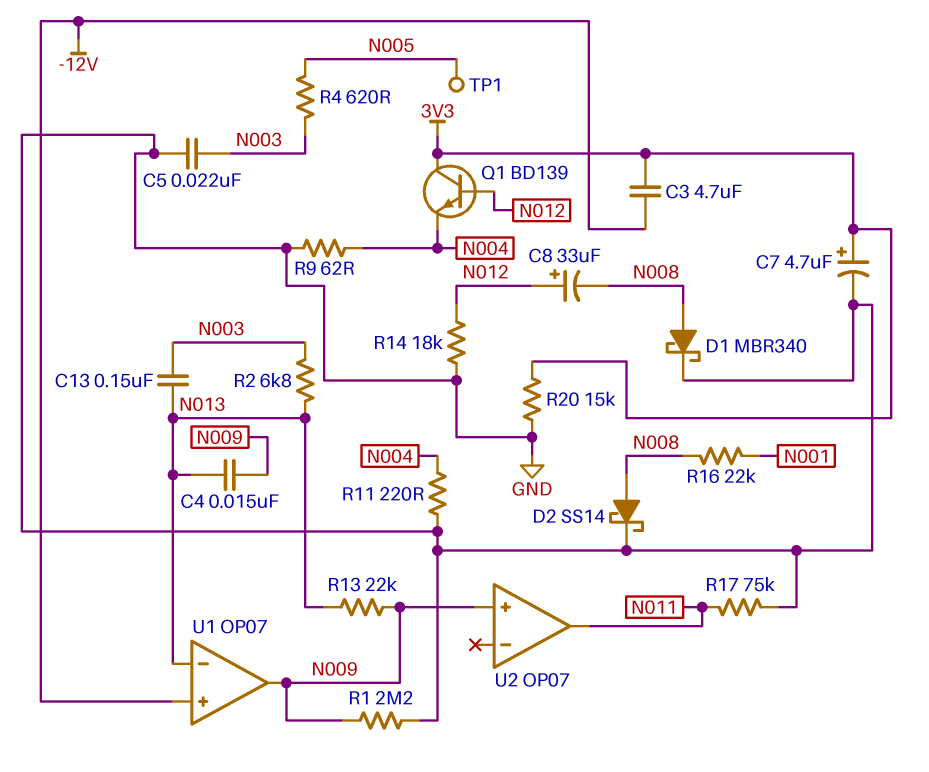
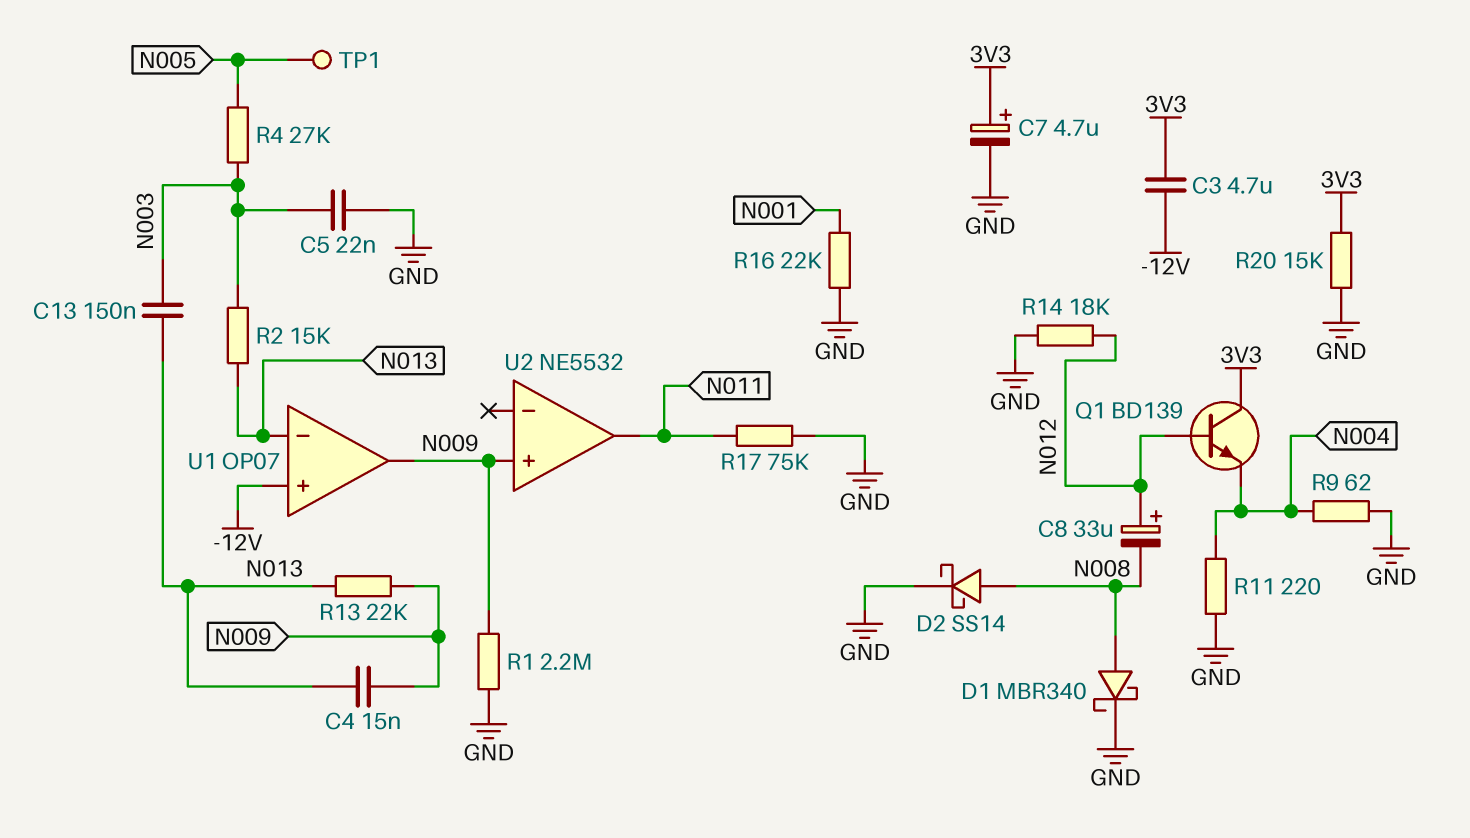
R2: 6.8k (N003, N013) -> 15k (N003, N013)
R4: 620 (N003, N005) -> 27k (N003, N005)
R16: 22k (N001, N008) -> 22k (GND, N001)
U2: OP07 -> NE5532

